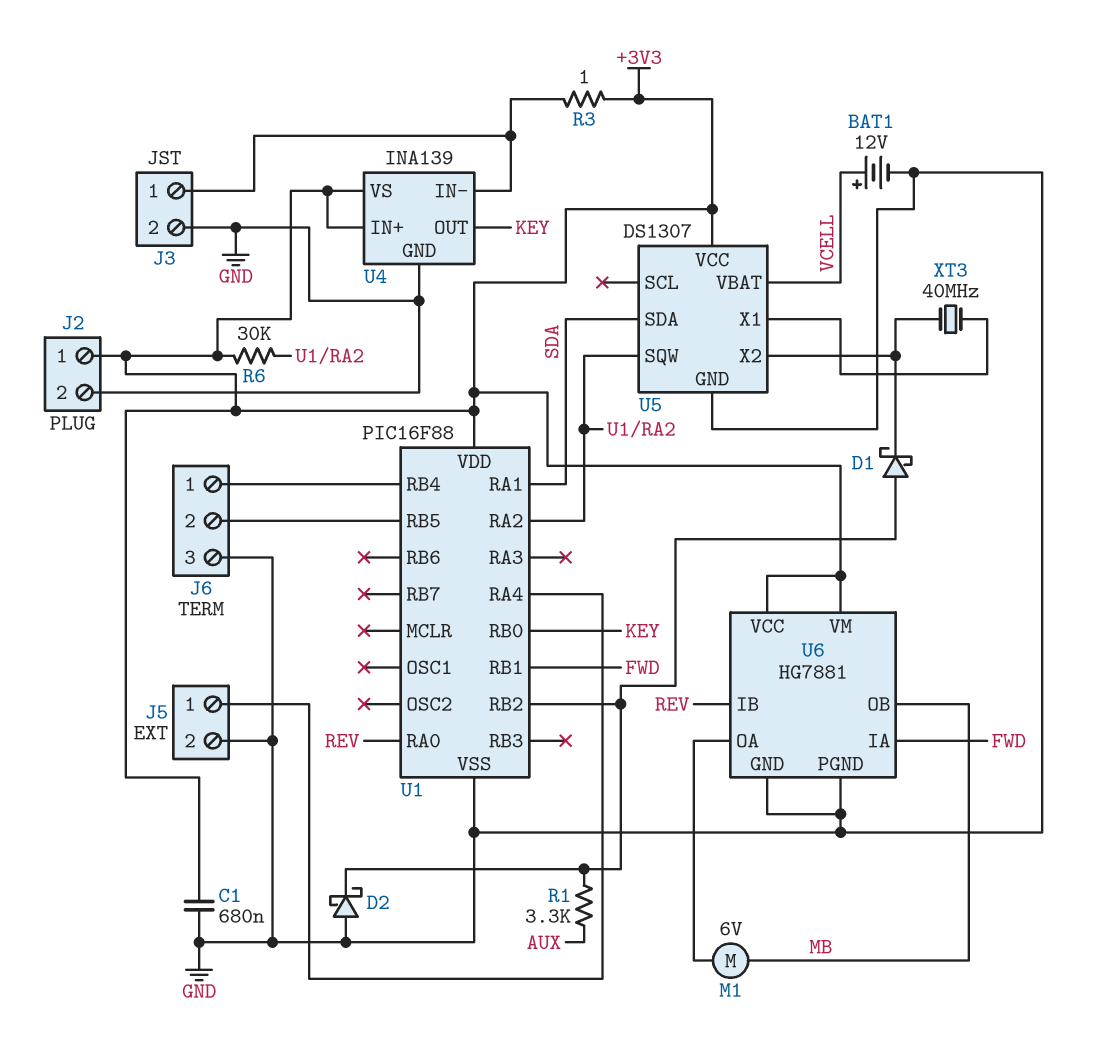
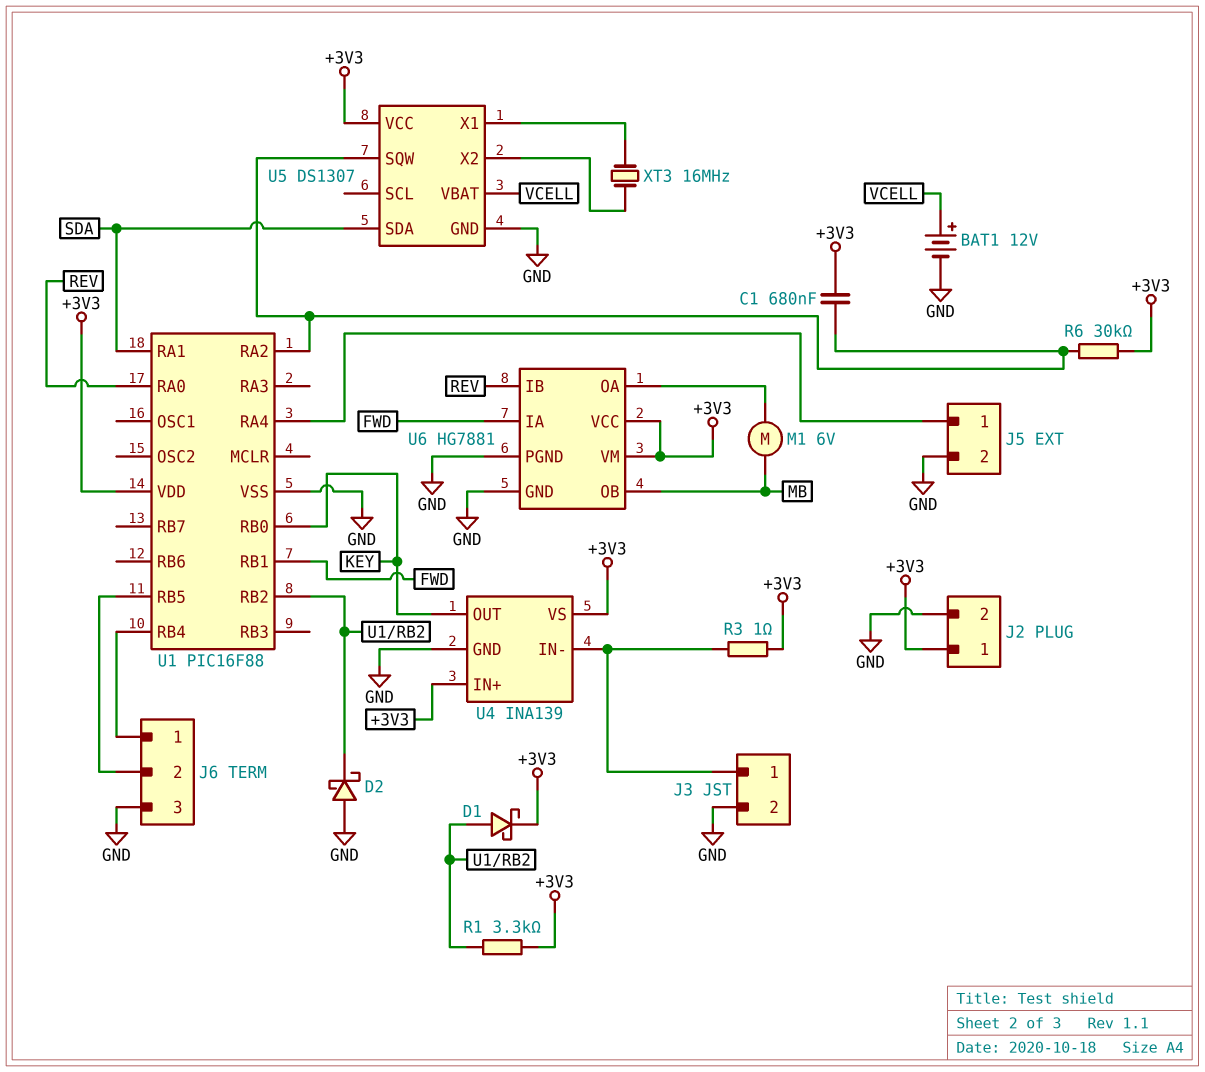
C1: 680nF (+3V3, GND) -> 680nF (+3V3, U1/RA2)
D1: schottky (A U1/RB2, K U5/X2) -> schottky (A U1/RB2, K +3V3)
R1: 3.3k (AUX, U1/RB2) -> 3.3k (+3V3, U1/RB2)
XT3: 40MHz (U5/X1, U5/X2) -> 16MHz (U5/X1, U5/X2)

